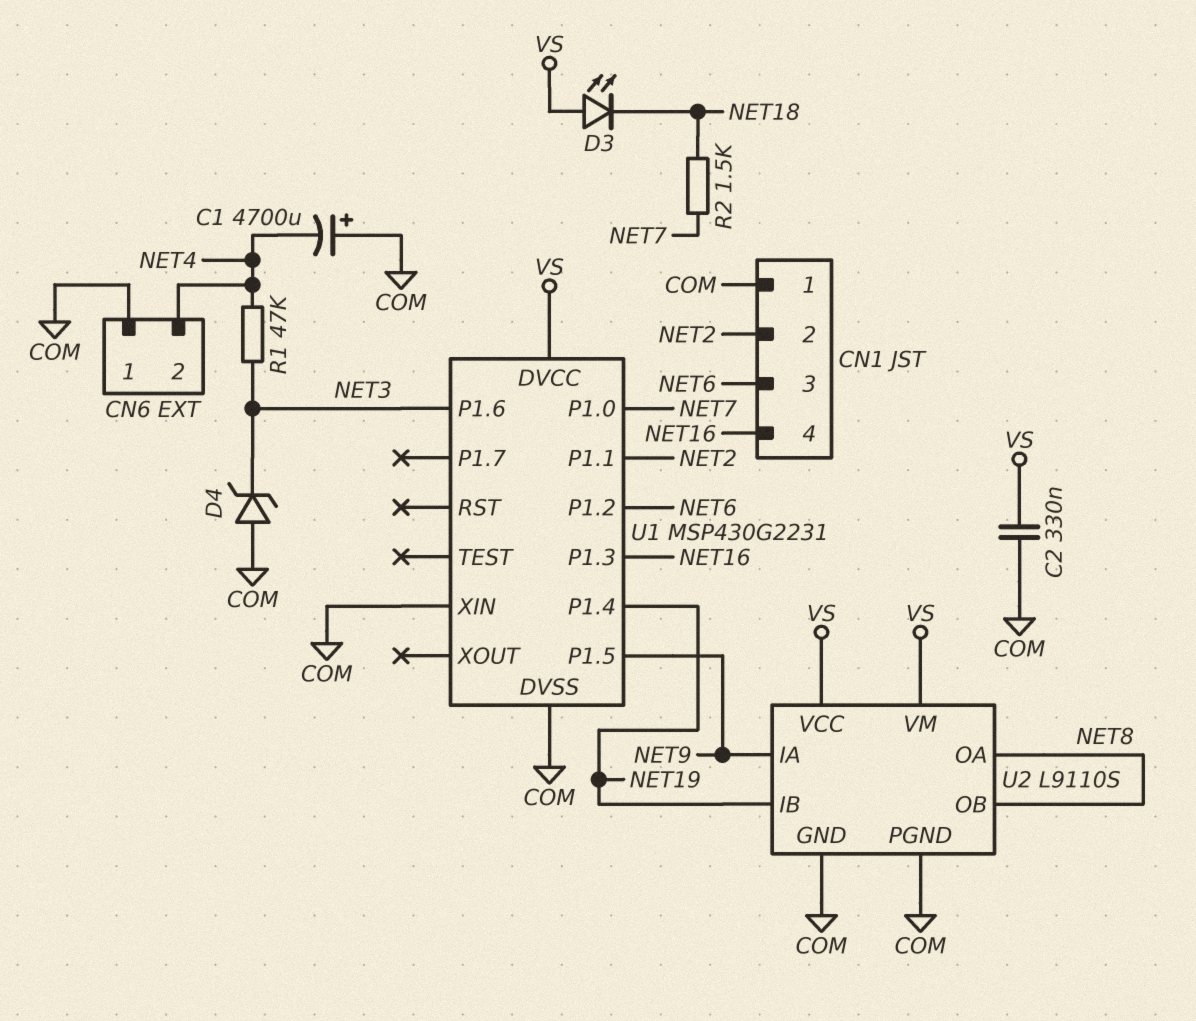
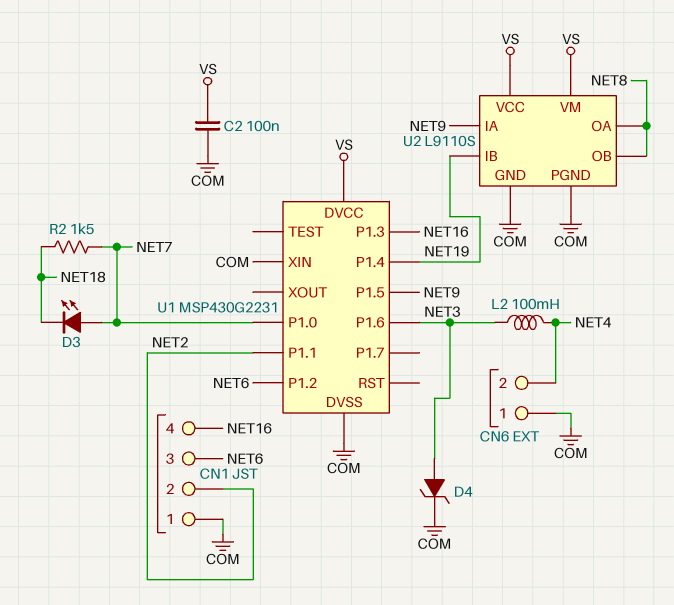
C1: 4700uF (plus COM, minus NET4) -> none
C2: 330nF (COM, VS) -> 100nF (COM, VS)
D3: LED (A VS, K NET18) -> LED (A NET7, K NET18)
D4: zener (A COM, K NET3) -> zener (A NET3, K COM)
L2: none -> 100mH (NET3, NET4)
R1: 47k (NET3, NET4) -> none

